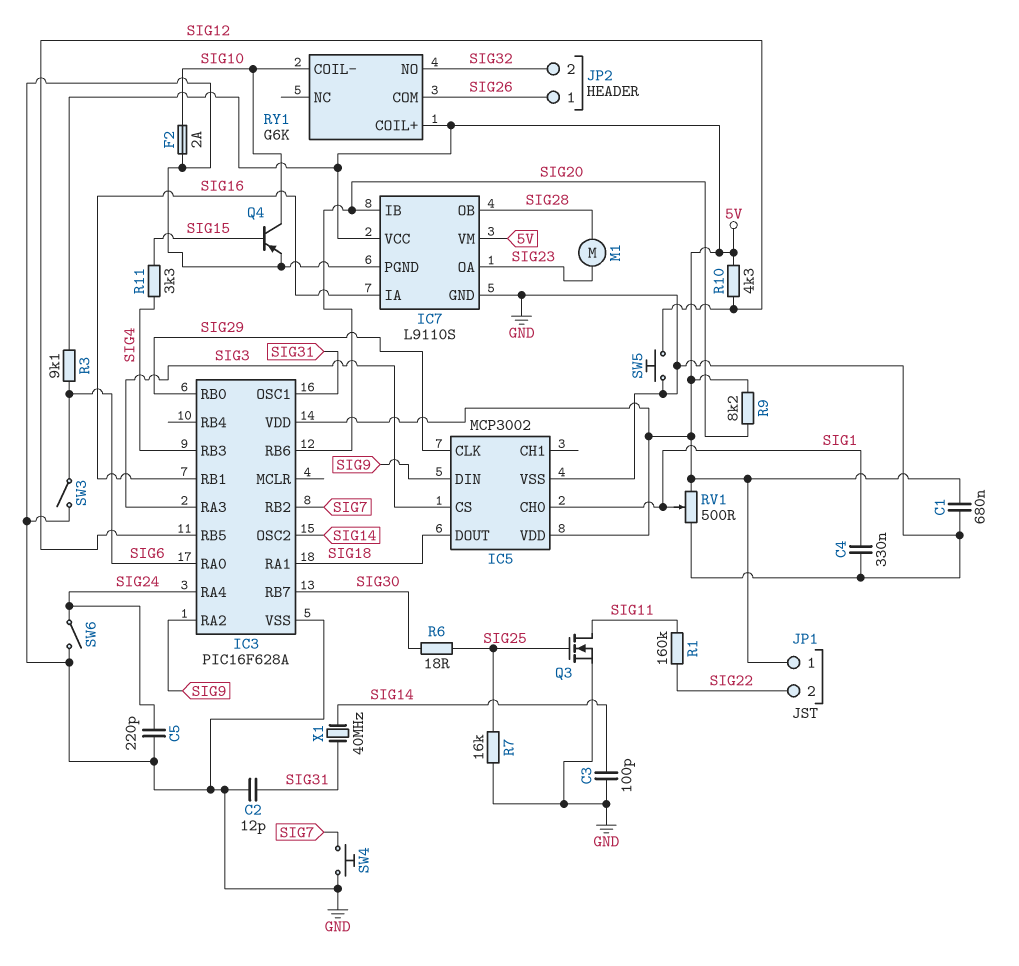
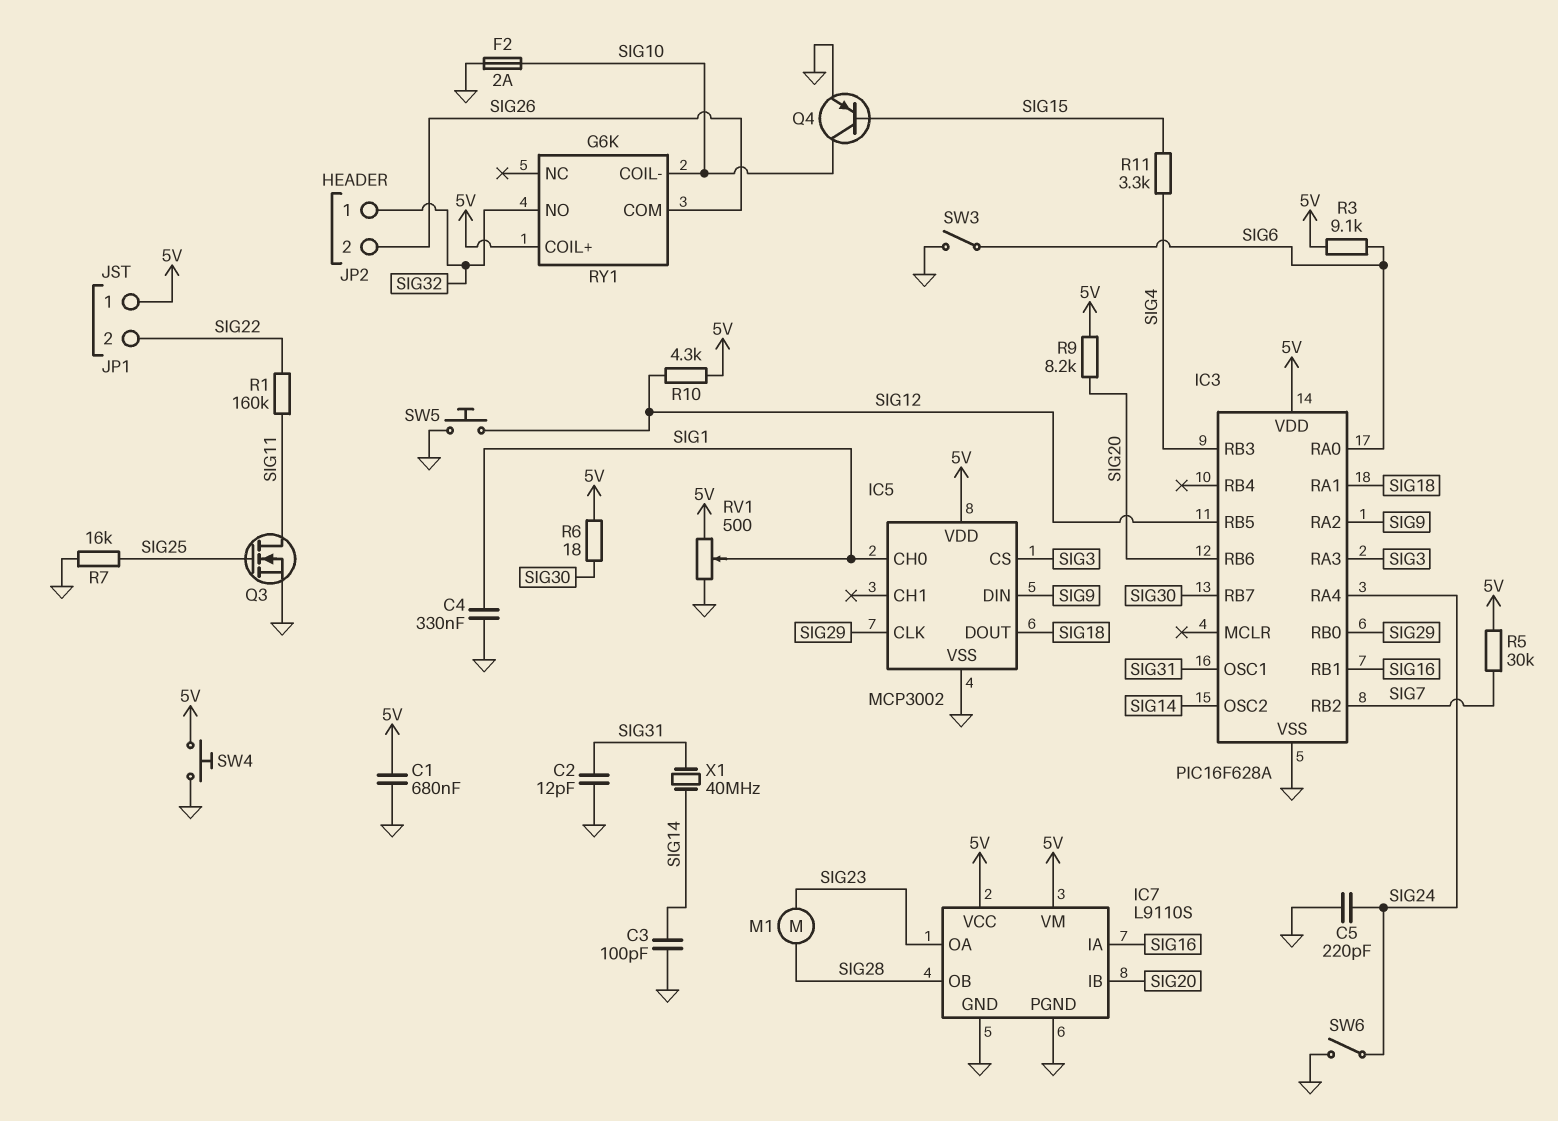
JP2 pin 1: SIG26 -> SIG32
JP2 pin 2: SIG32 -> SIG26
R5: none -> 30k (5V, SIG7)
R6: 18 (SIG25, SIG30) -> 18 (5V, SIG30)
SW4: button (GND, SIG7) -> button (5V, GND)

